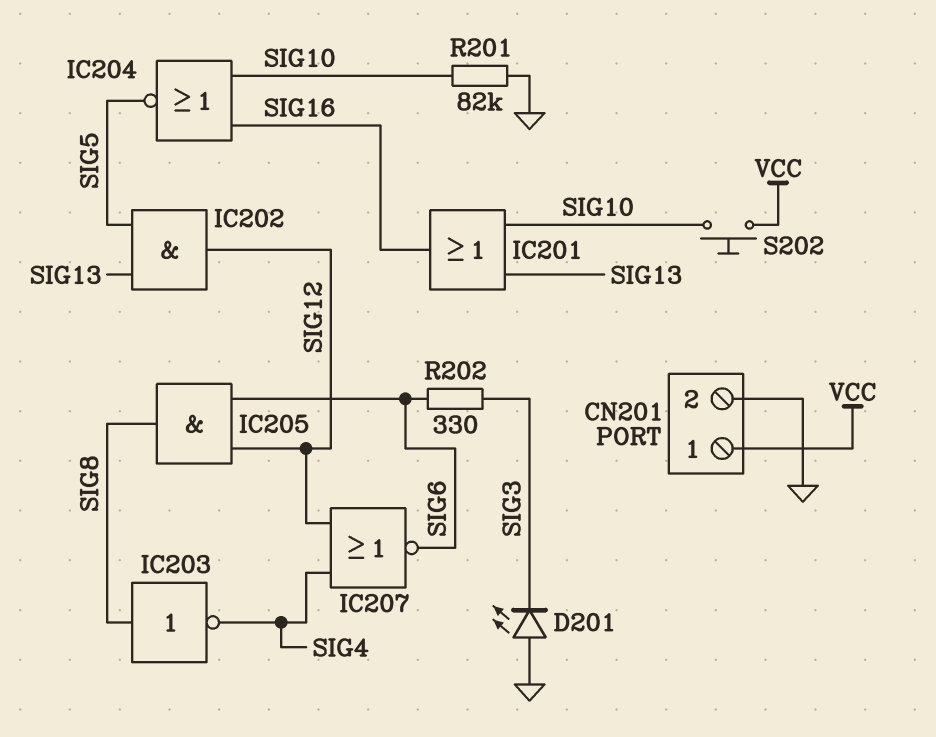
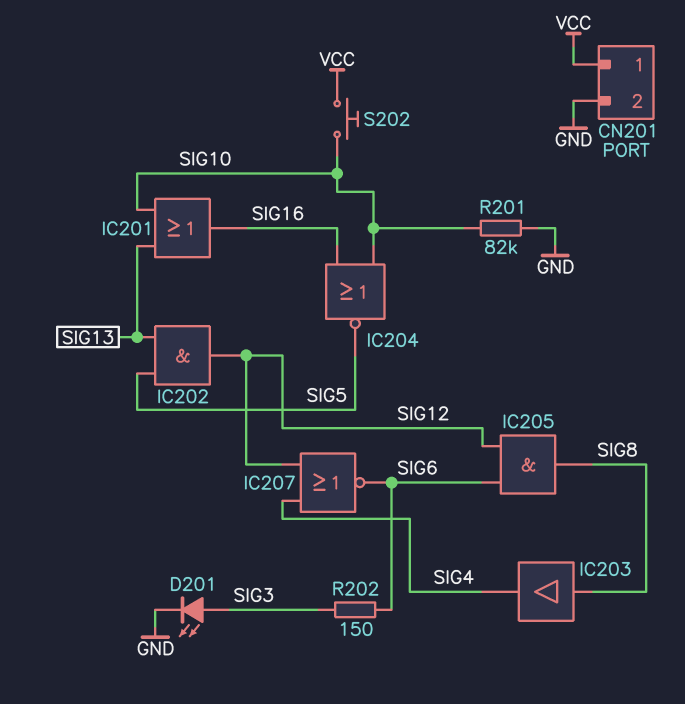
D201: LED (A GND, K SIG3) -> LED (A SIG3, K GND)
IC203: NOT (in SIG8, out SIG4) -> buffer (in SIG8, out SIG4)
R202: 330 (SIG3, SIG6) -> 150 (SIG3, SIG6)

